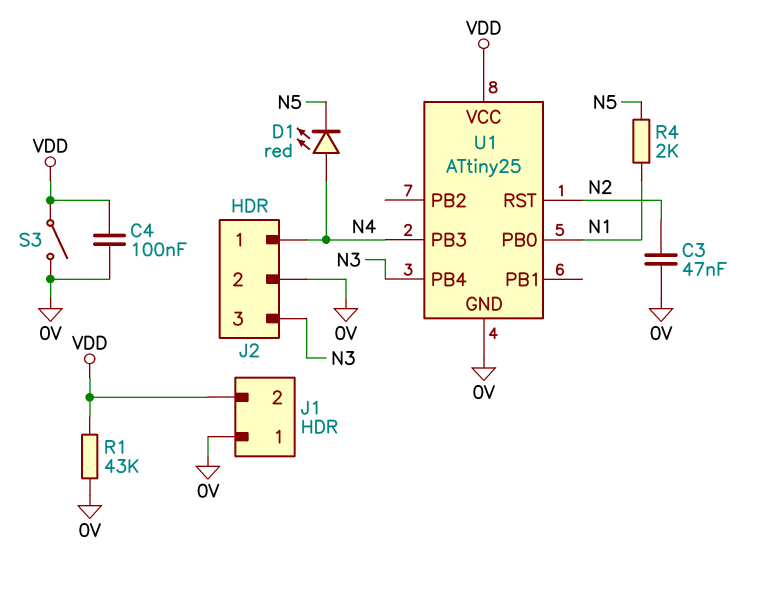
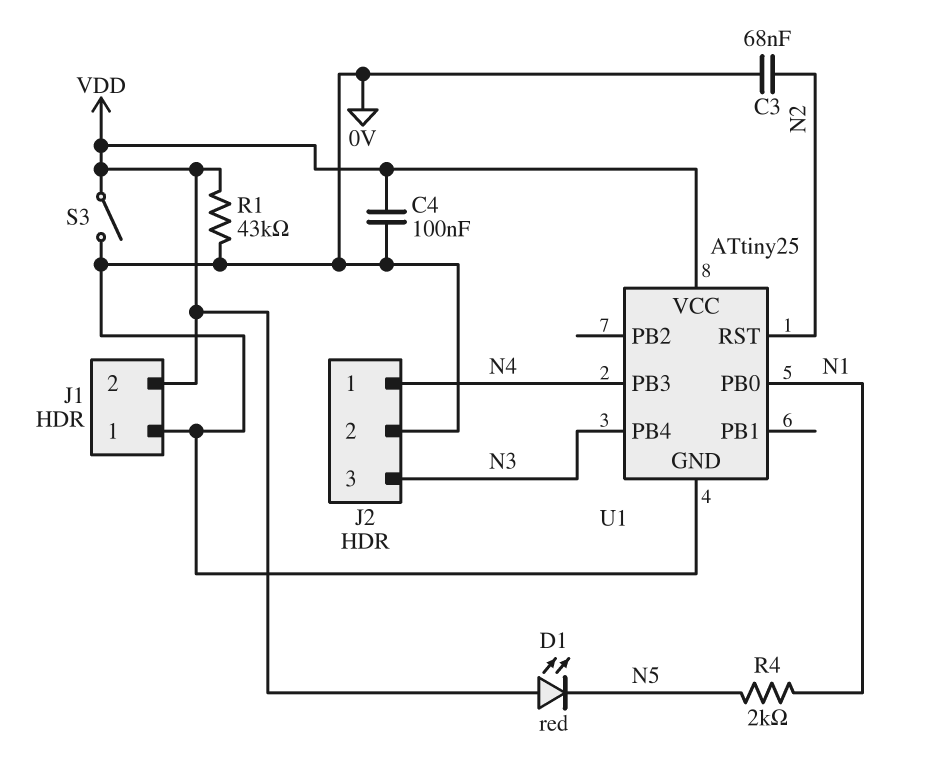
C3: 47nF (0V, N2) -> 68nF (0V, N2)
D1: LED red (A N4, K N5) -> LED red (A VDD, K N5)

